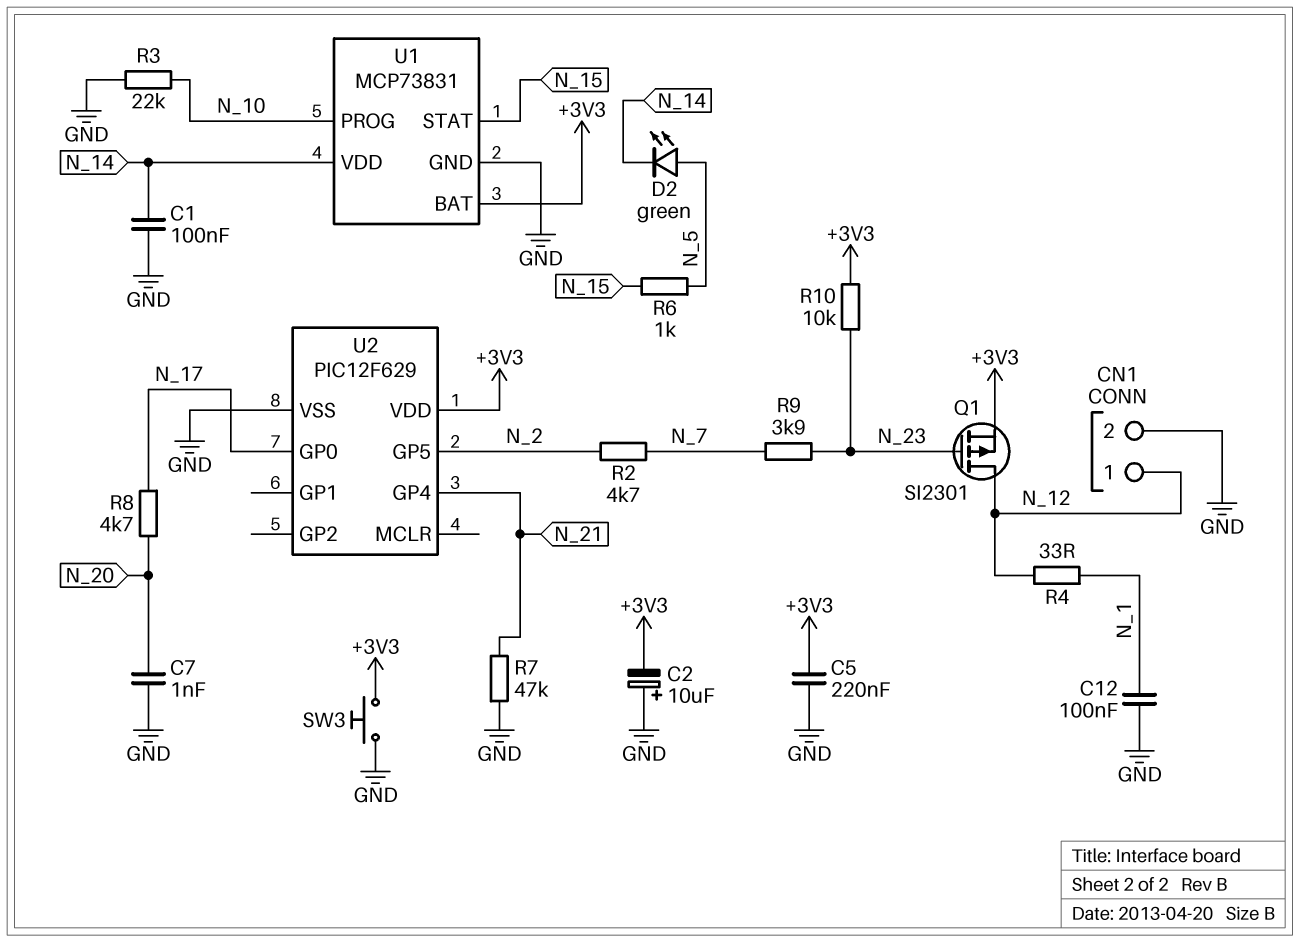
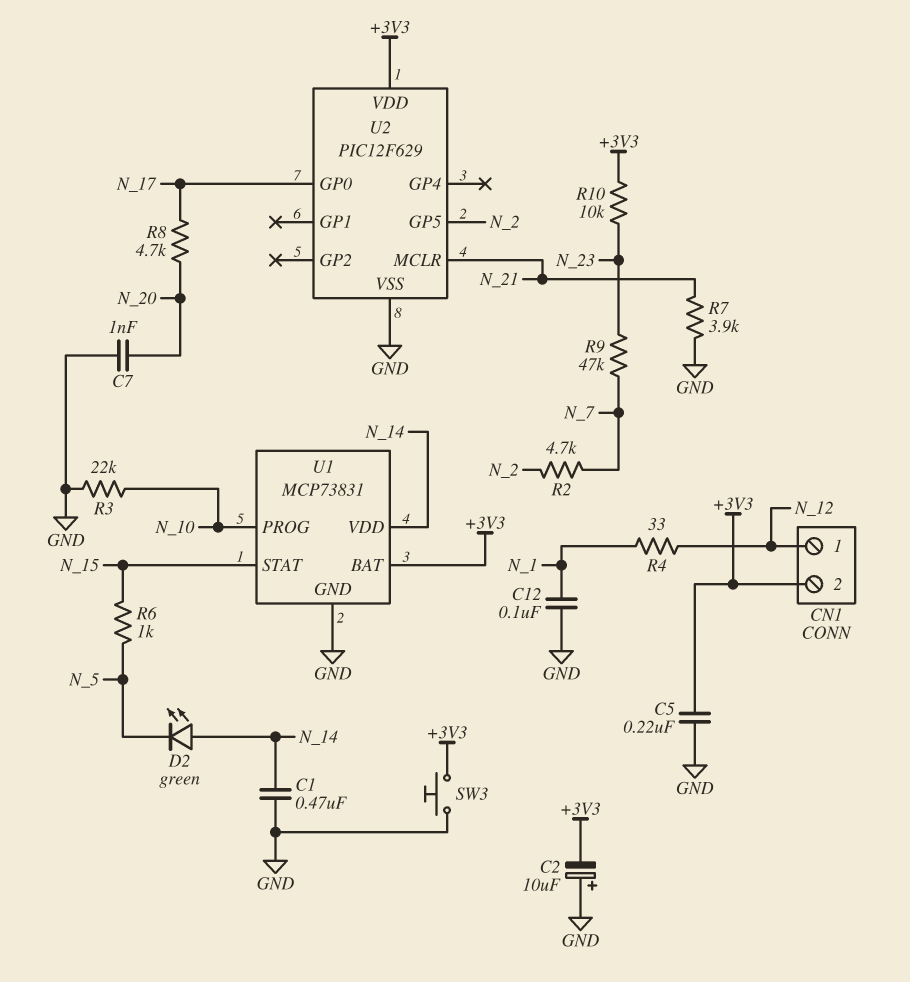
C1: 100nF (GND, N_14) -> 470nF (GND, N_14)
CN1 pin 2: GND -> +3V3
D2: LED green (A N_5, K N_14) -> LED green (A N_14, K N_5)
Q1: PMOS SI2301 (G N_23, D N_12, S +3V3) -> none
R7: 47k (GND, N_21) -> 3.9k (GND, N_21)
R9: 3.9k (N_7, N_23) -> 47k (N_7, N_23)
U2 pin GP4: N_21 -> none
U2 pin MCLR: none -> N_21

